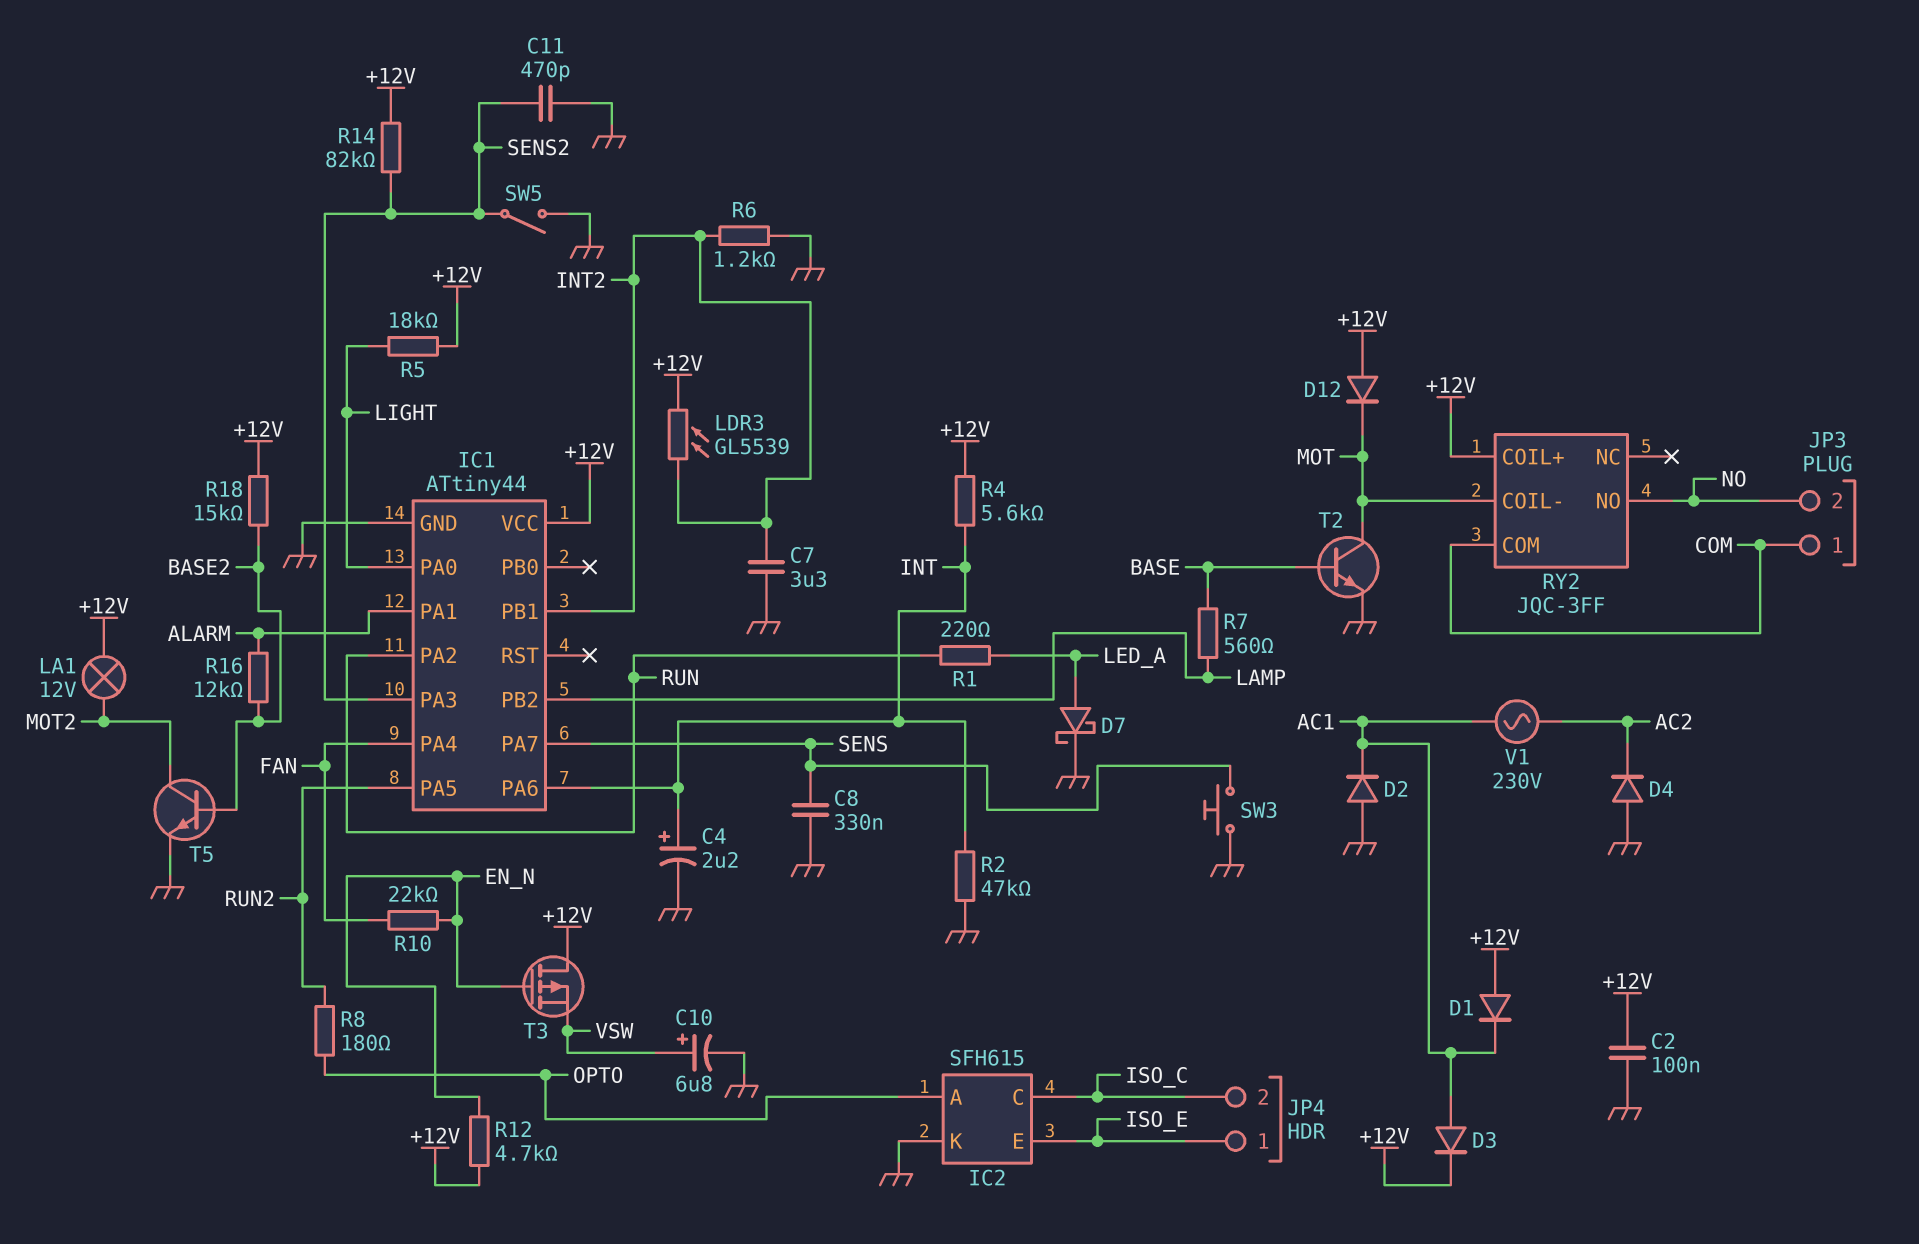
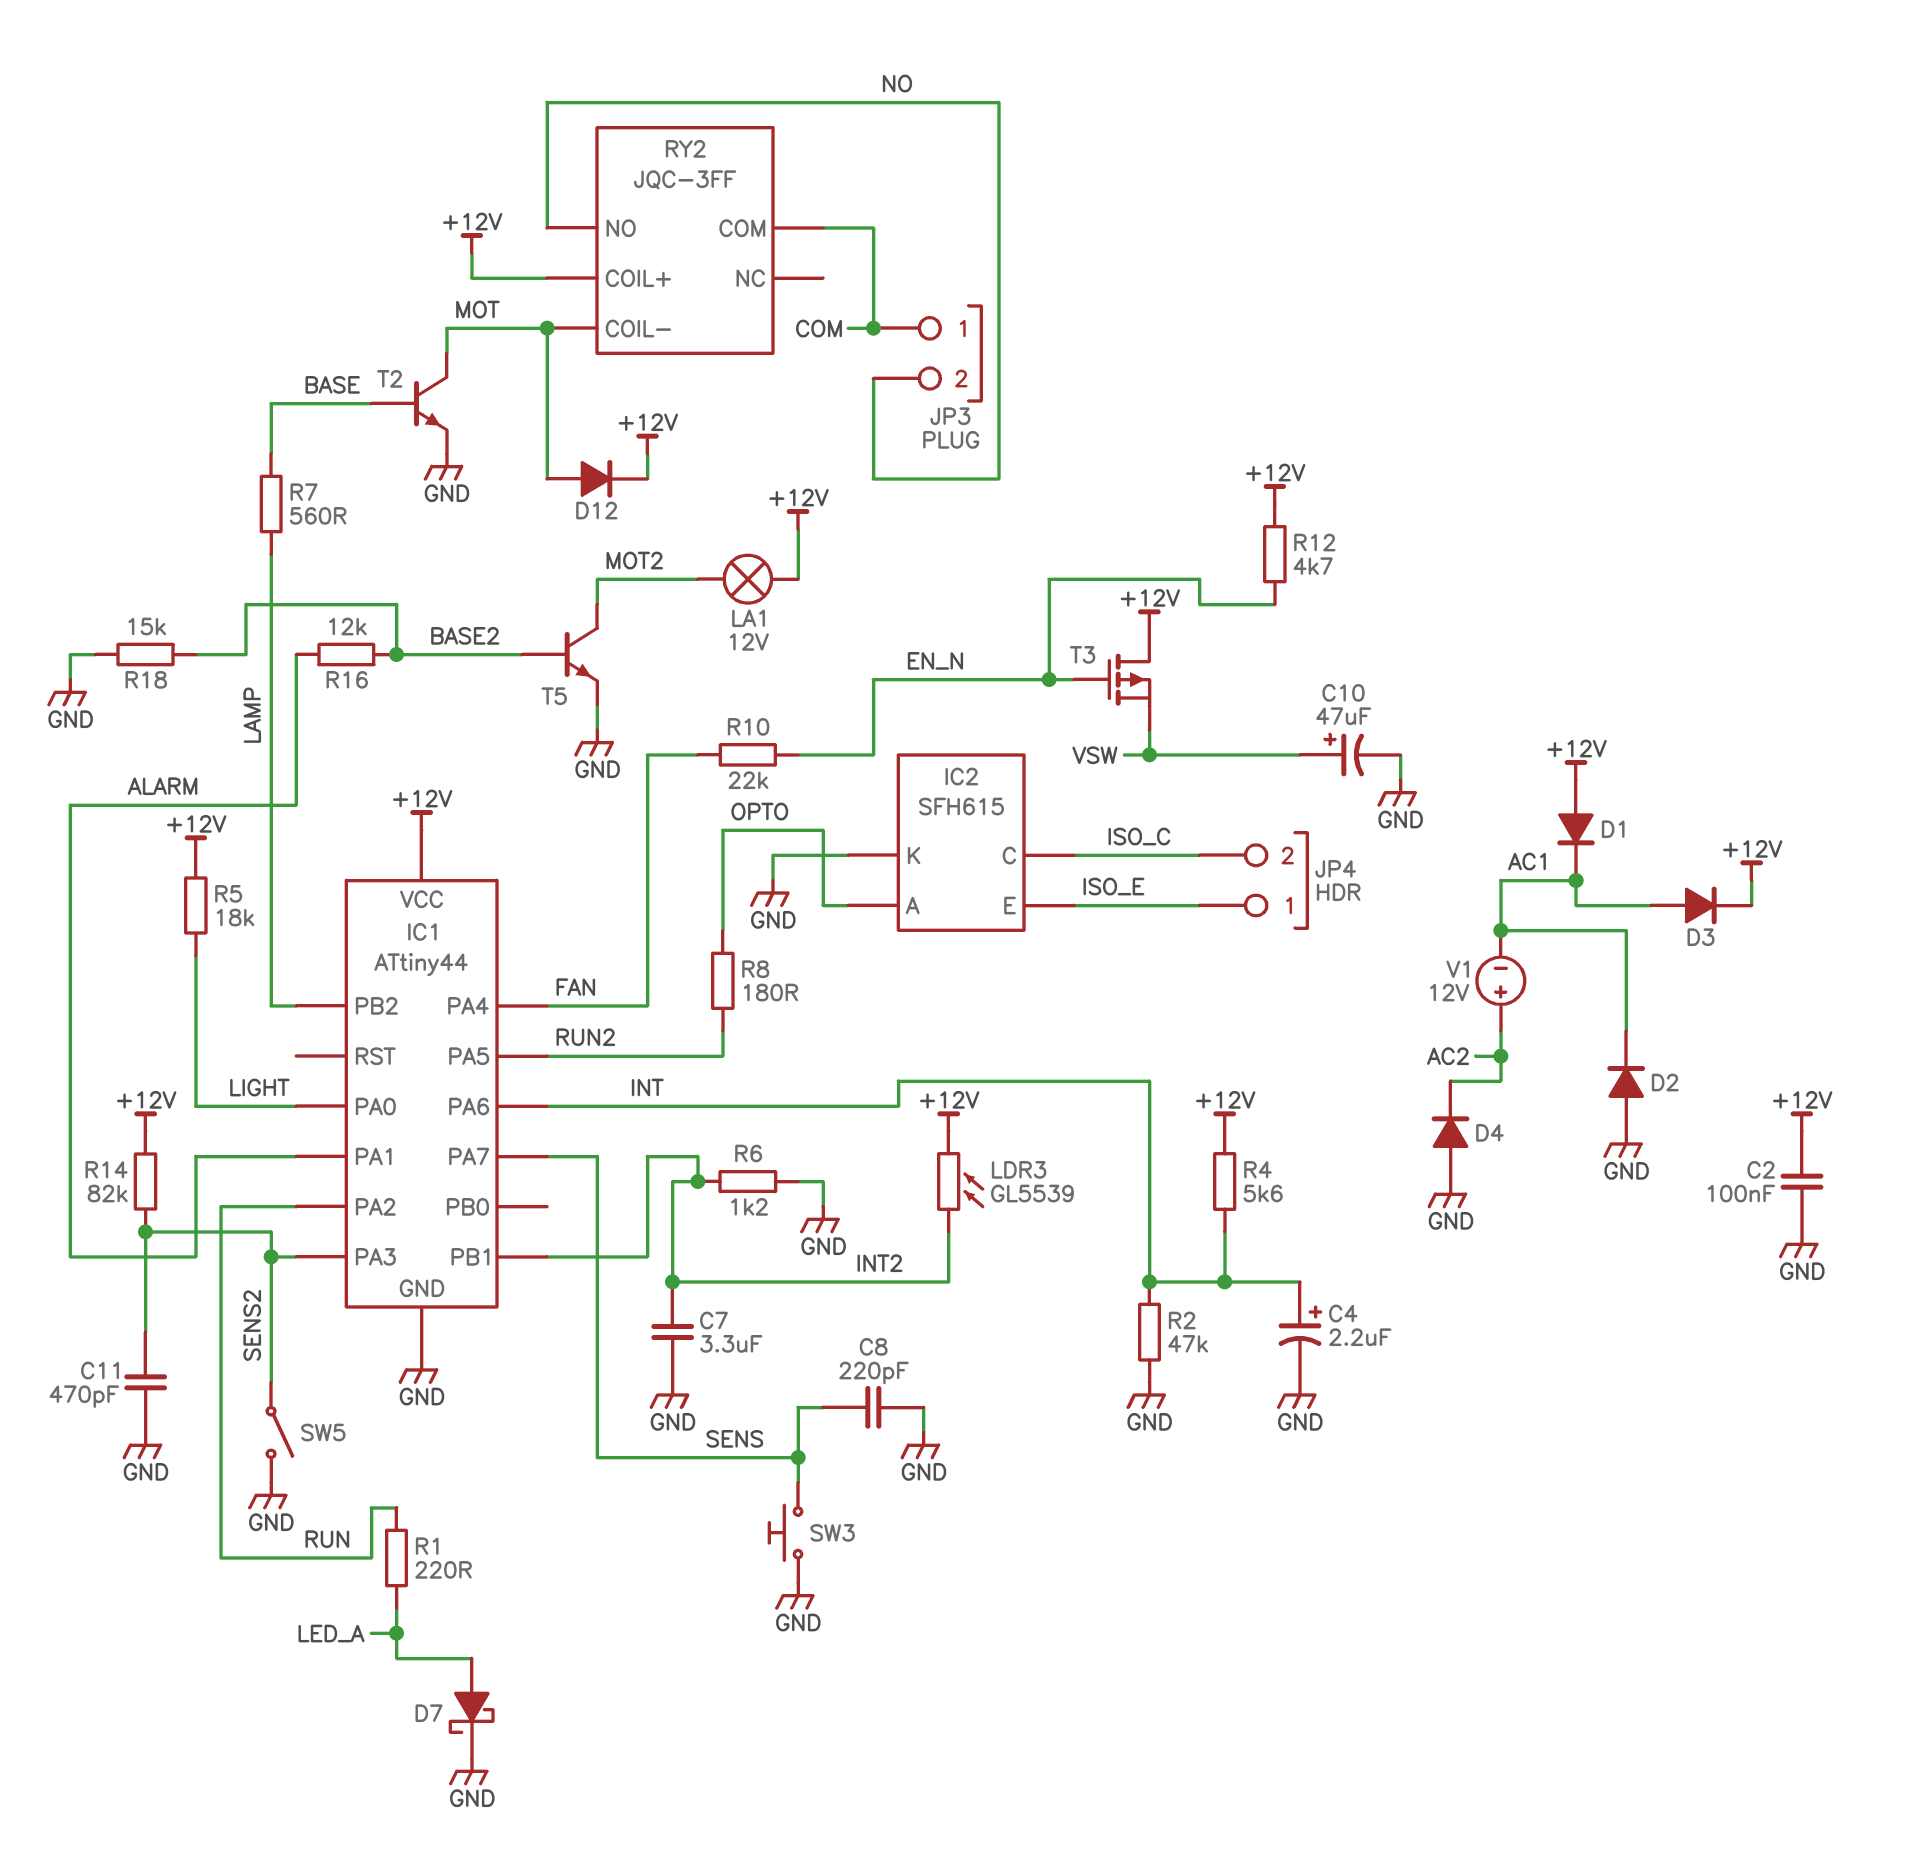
C8: 330nF (GND, SENS) -> 220pF (GND, SENS)
C10: 6.8uF (plus VSW, minus GND) -> 47uF (plus VSW, minus GND)
D12: diode (A +12V, K MOT) -> diode (A MOT, K +12V)
R18: 15k (+12V, BASE2) -> 15k (BASE2, GND)
V1: AC 230V (AC1, AC2) -> 12V (plus AC2, minus AC1)

